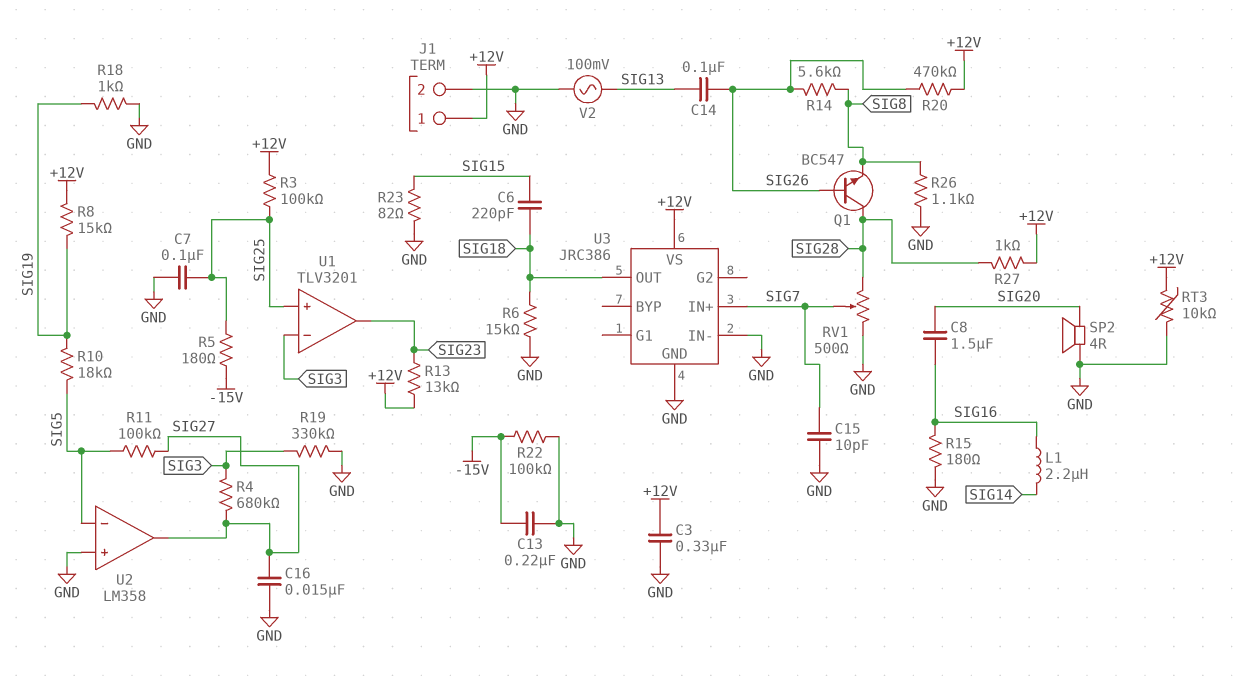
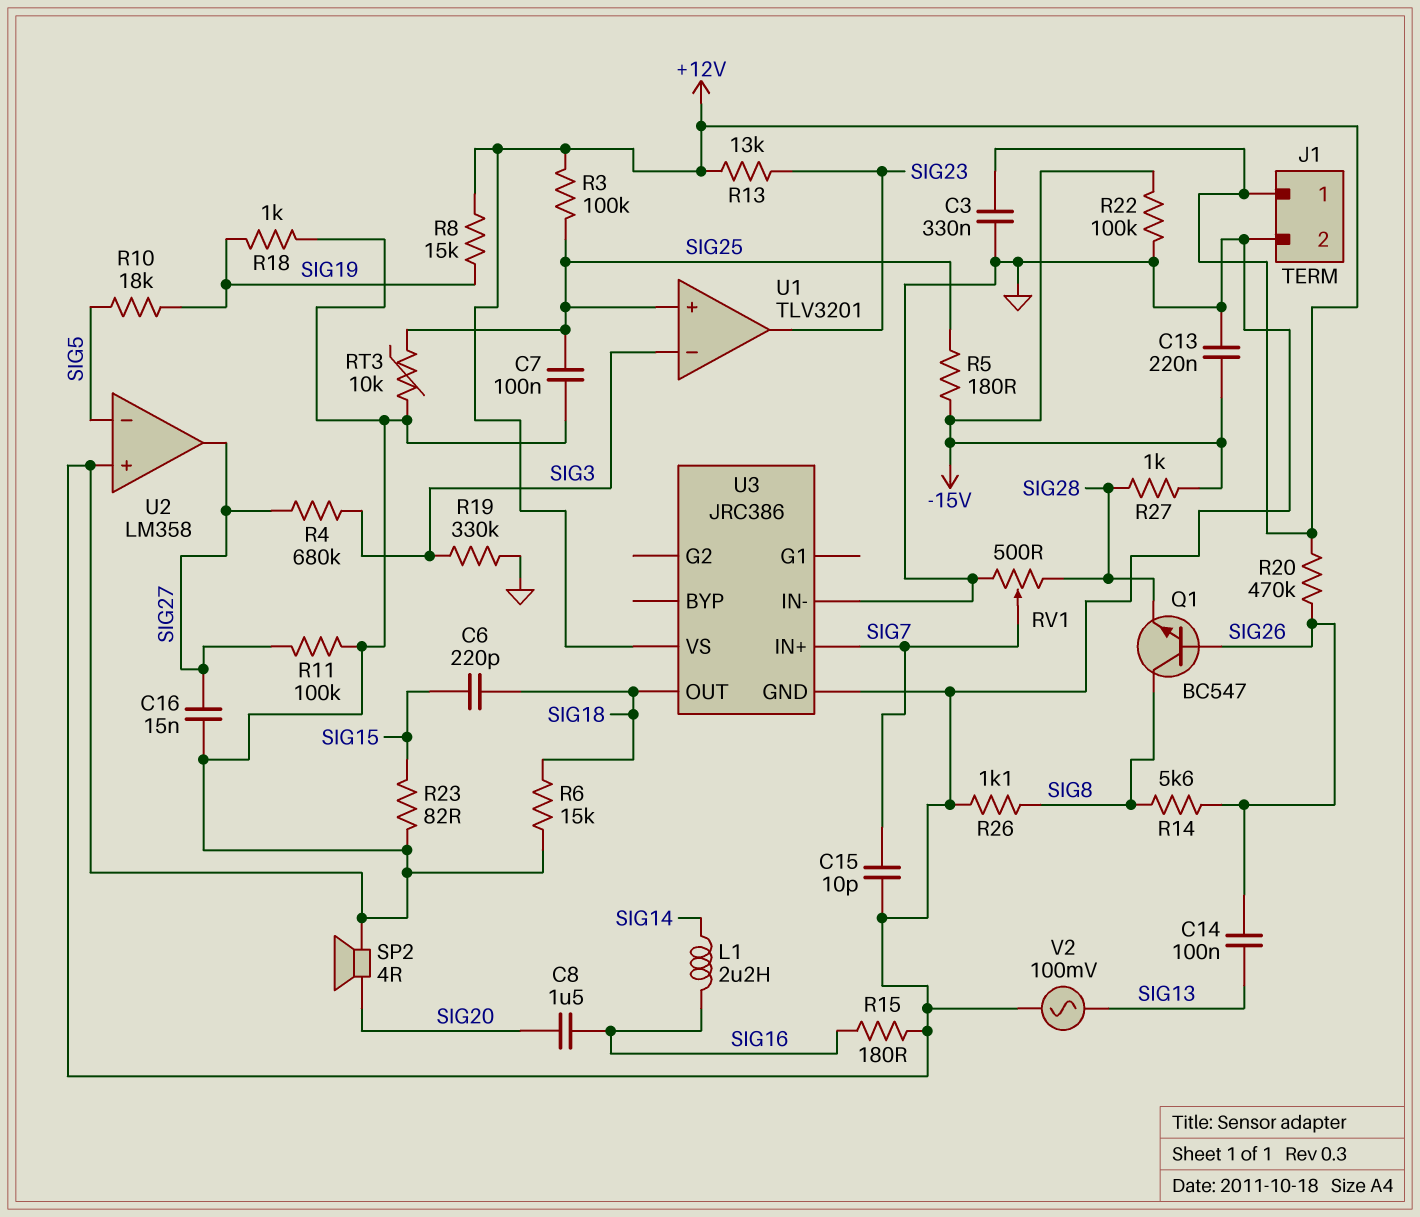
Q1: NPN BC547 (B SIG26, C SIG28, E SIG8) -> NPN BC547 (B SIG26, C SIG8, E SIG28)
R11: 100k (SIG5, SIG27) -> 100k (GND, SIG27)
R27: 1k (+12V, SIG28) -> 1k (-15V, SIG28)
RT3: 10k (+12V, GND) -> 10k (GND, SIG25)

